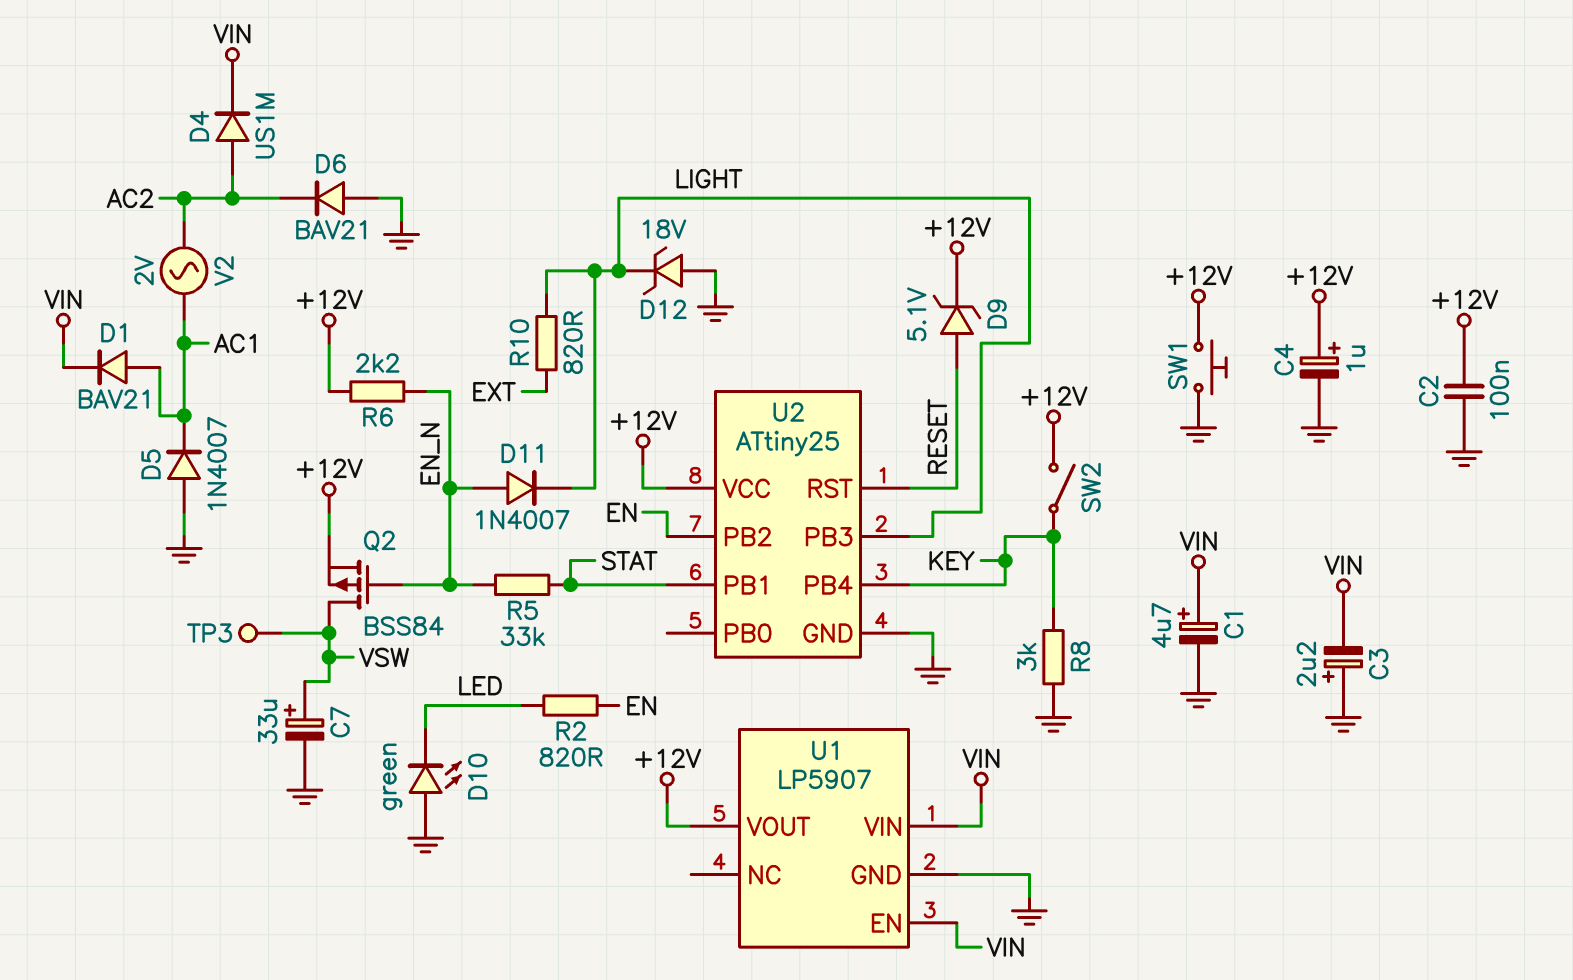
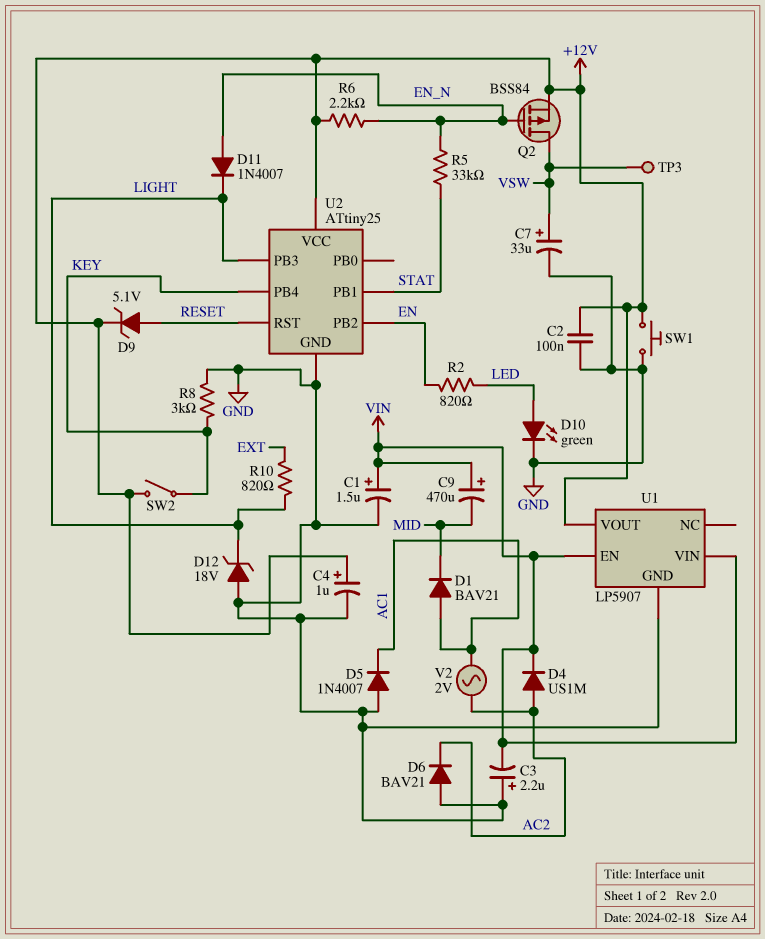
C1: 4.7uF (plus VIN, minus GND) -> 1.5uF (plus VIN, minus GND)
C9: none -> 470uF (plus VIN, minus MID)
D1: diode BAV21 (A AC1, K VIN) -> diode BAV21 (A AC1, K MID)
D10: LED green (A GND, K LED) -> LED green (A LED, K GND)

